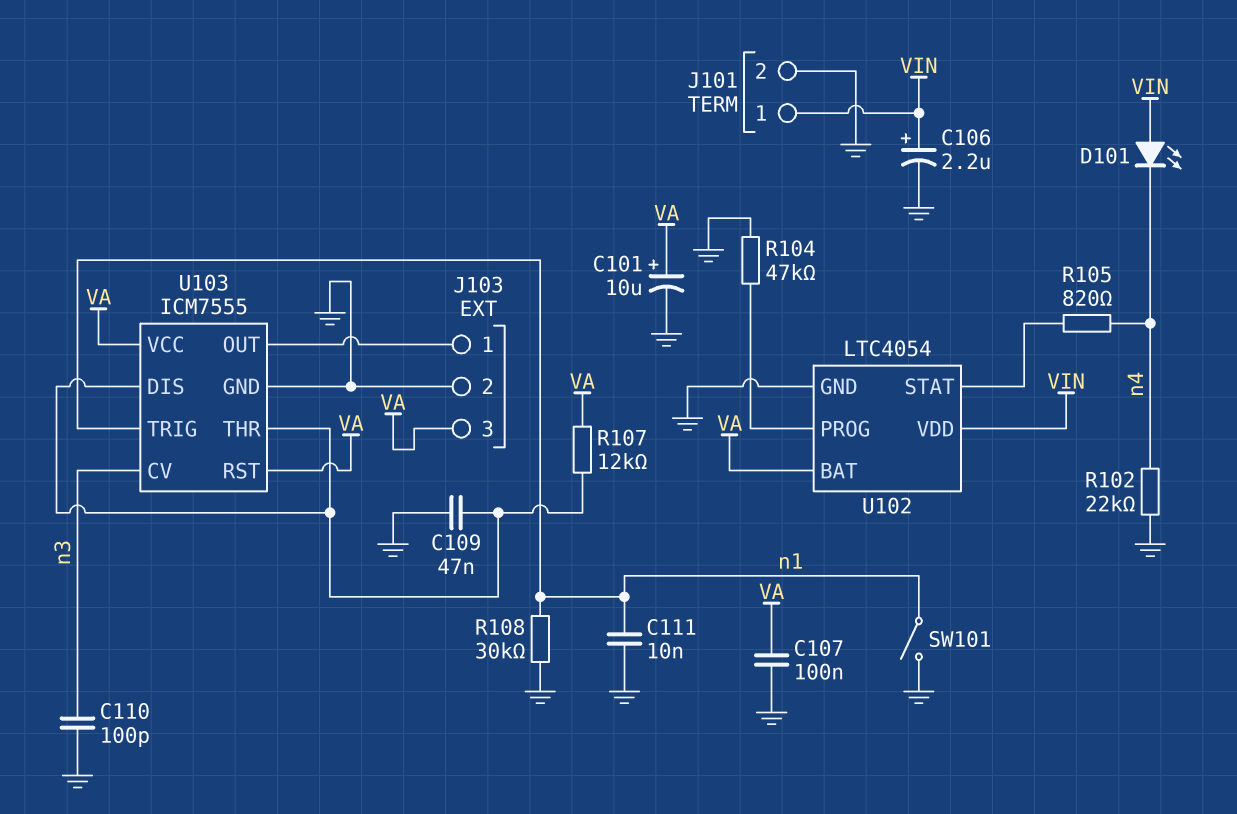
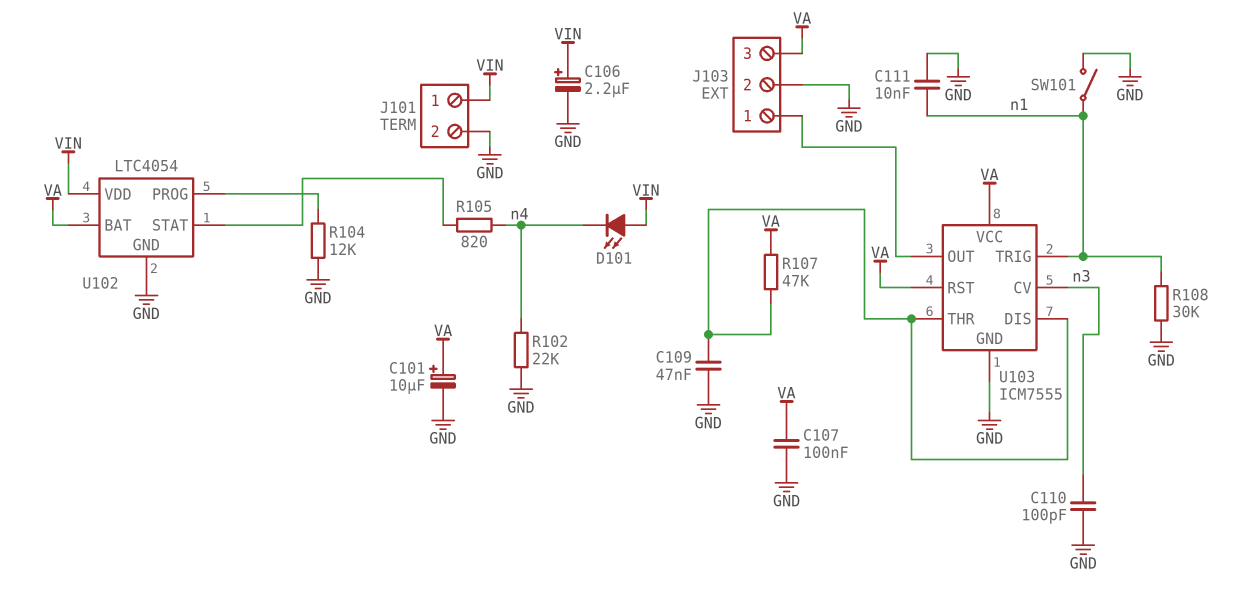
R104: 47k (GND, U102/PROG) -> 12k (GND, U102/PROG)
R107: 12k (U103/DIS, VA) -> 47k (U103/DIS, VA)

